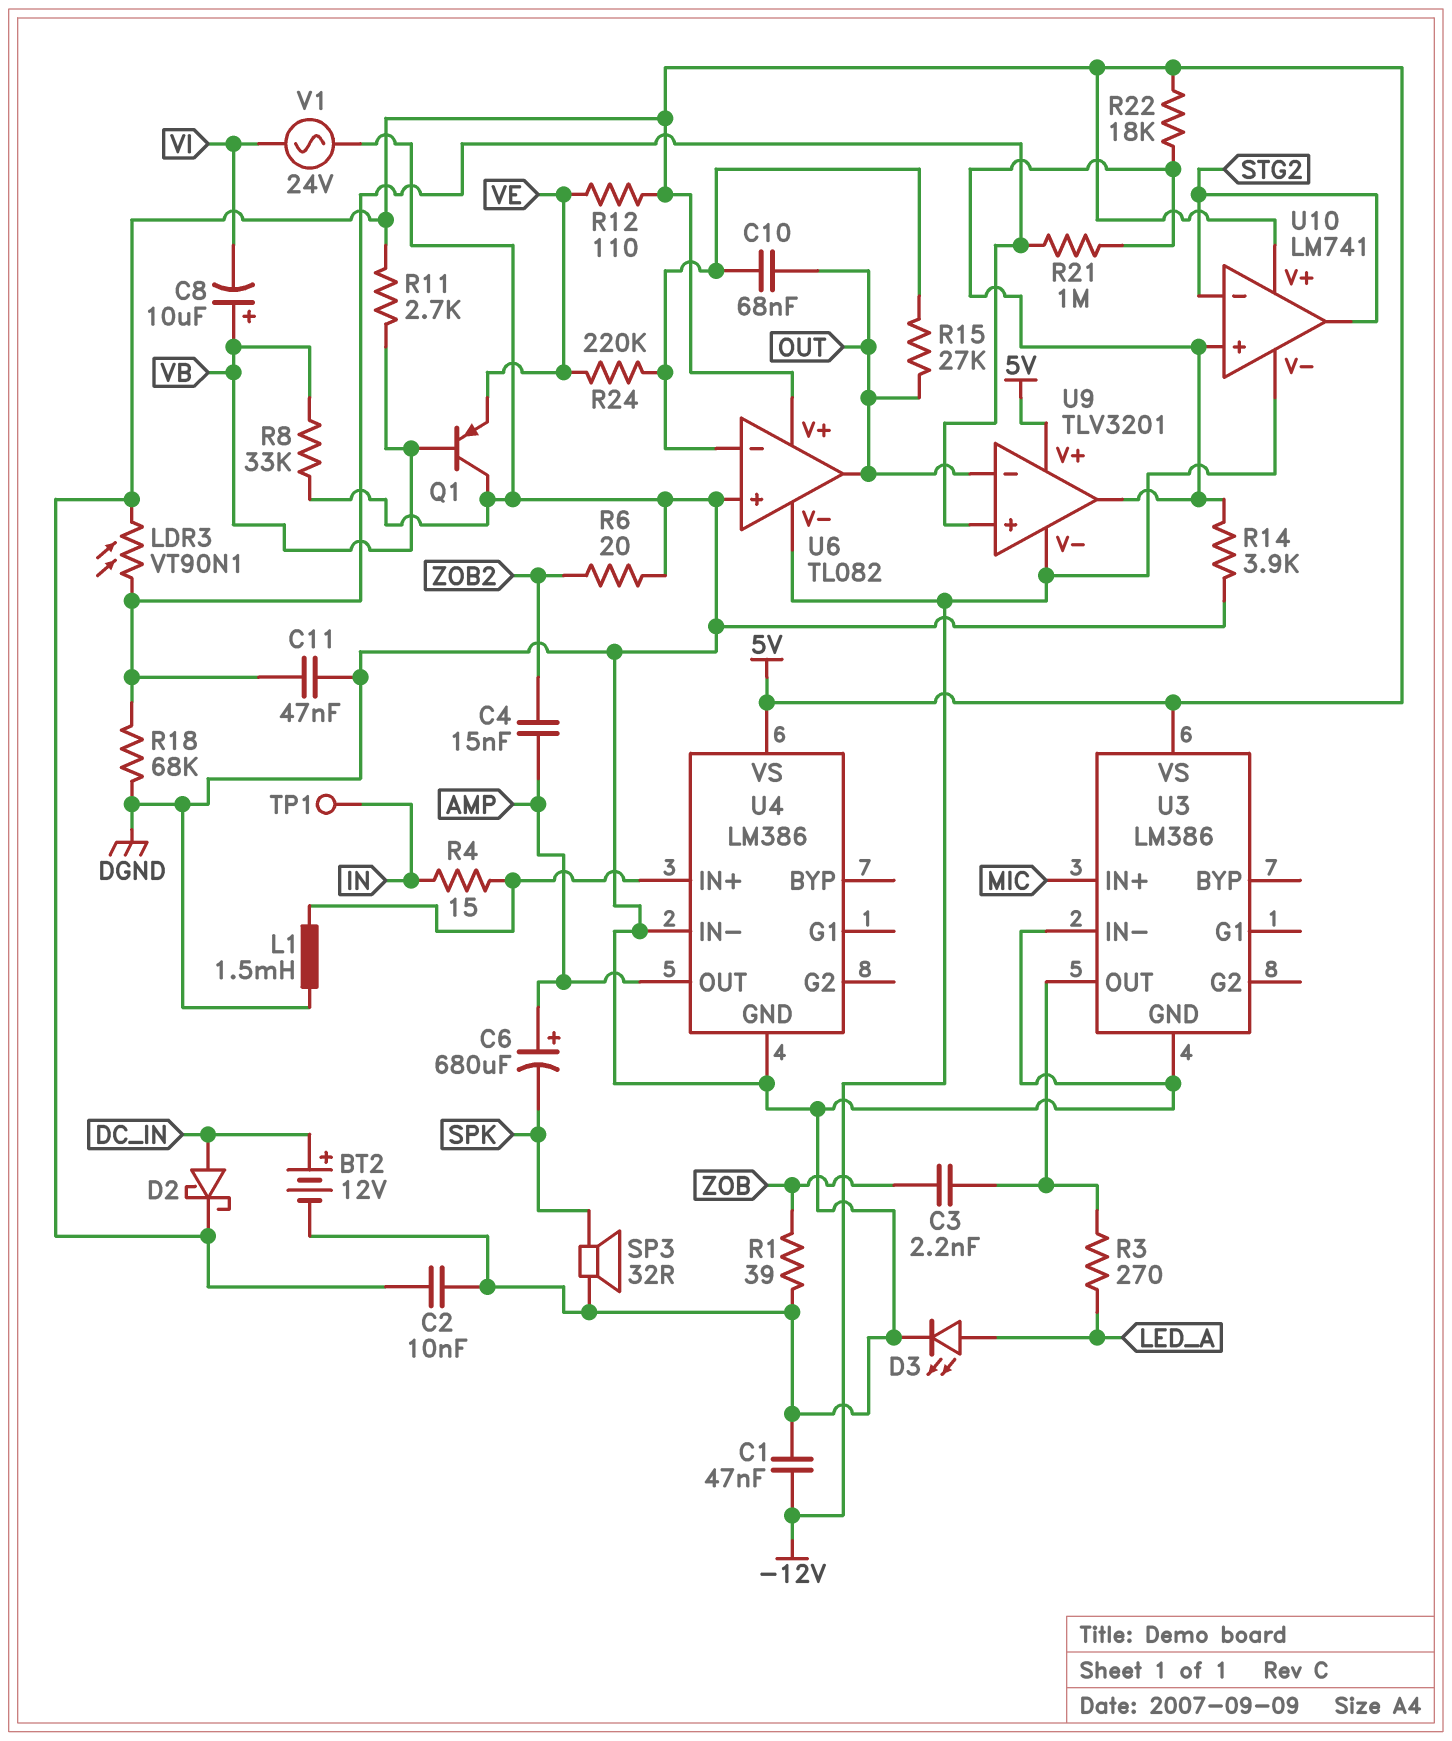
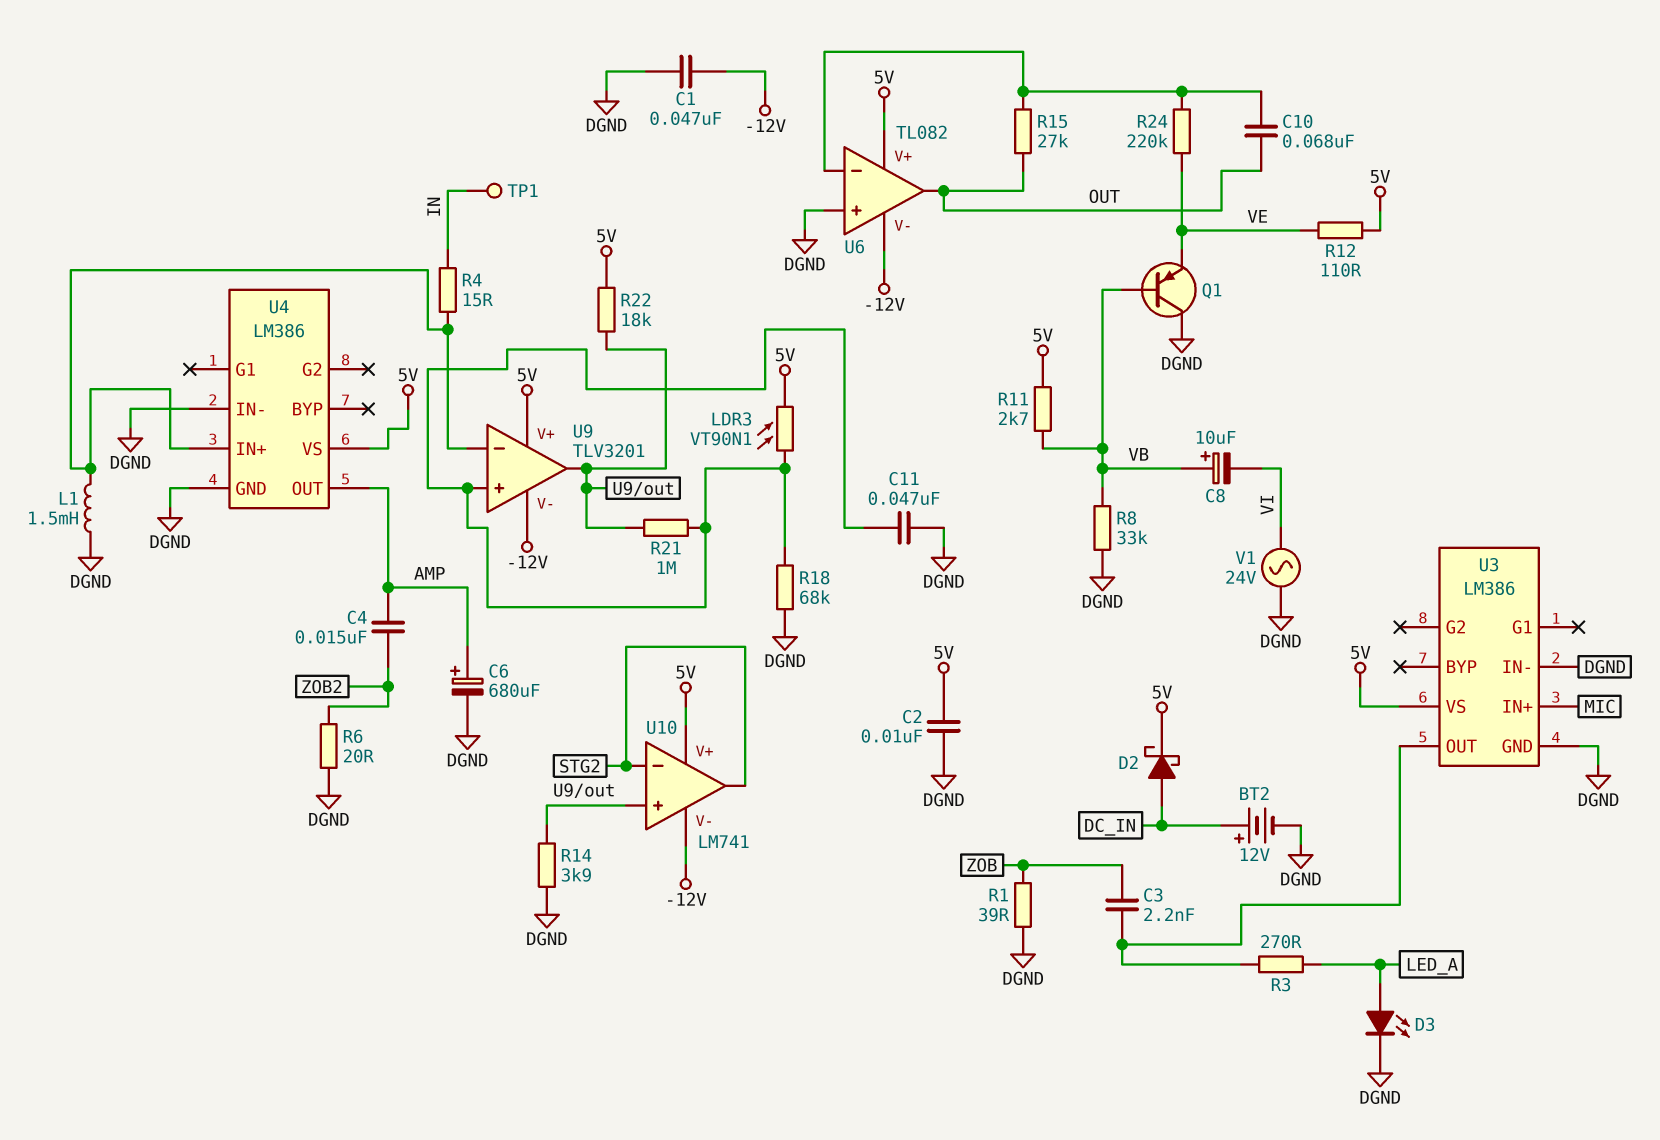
C6: 680uF (plus AMP, minus SPK) -> 680uF (plus AMP, minus DGND)
SP3: speaker 32R (DGND, SPK) -> none
U9 pin in-: OUT -> U4/IN+

